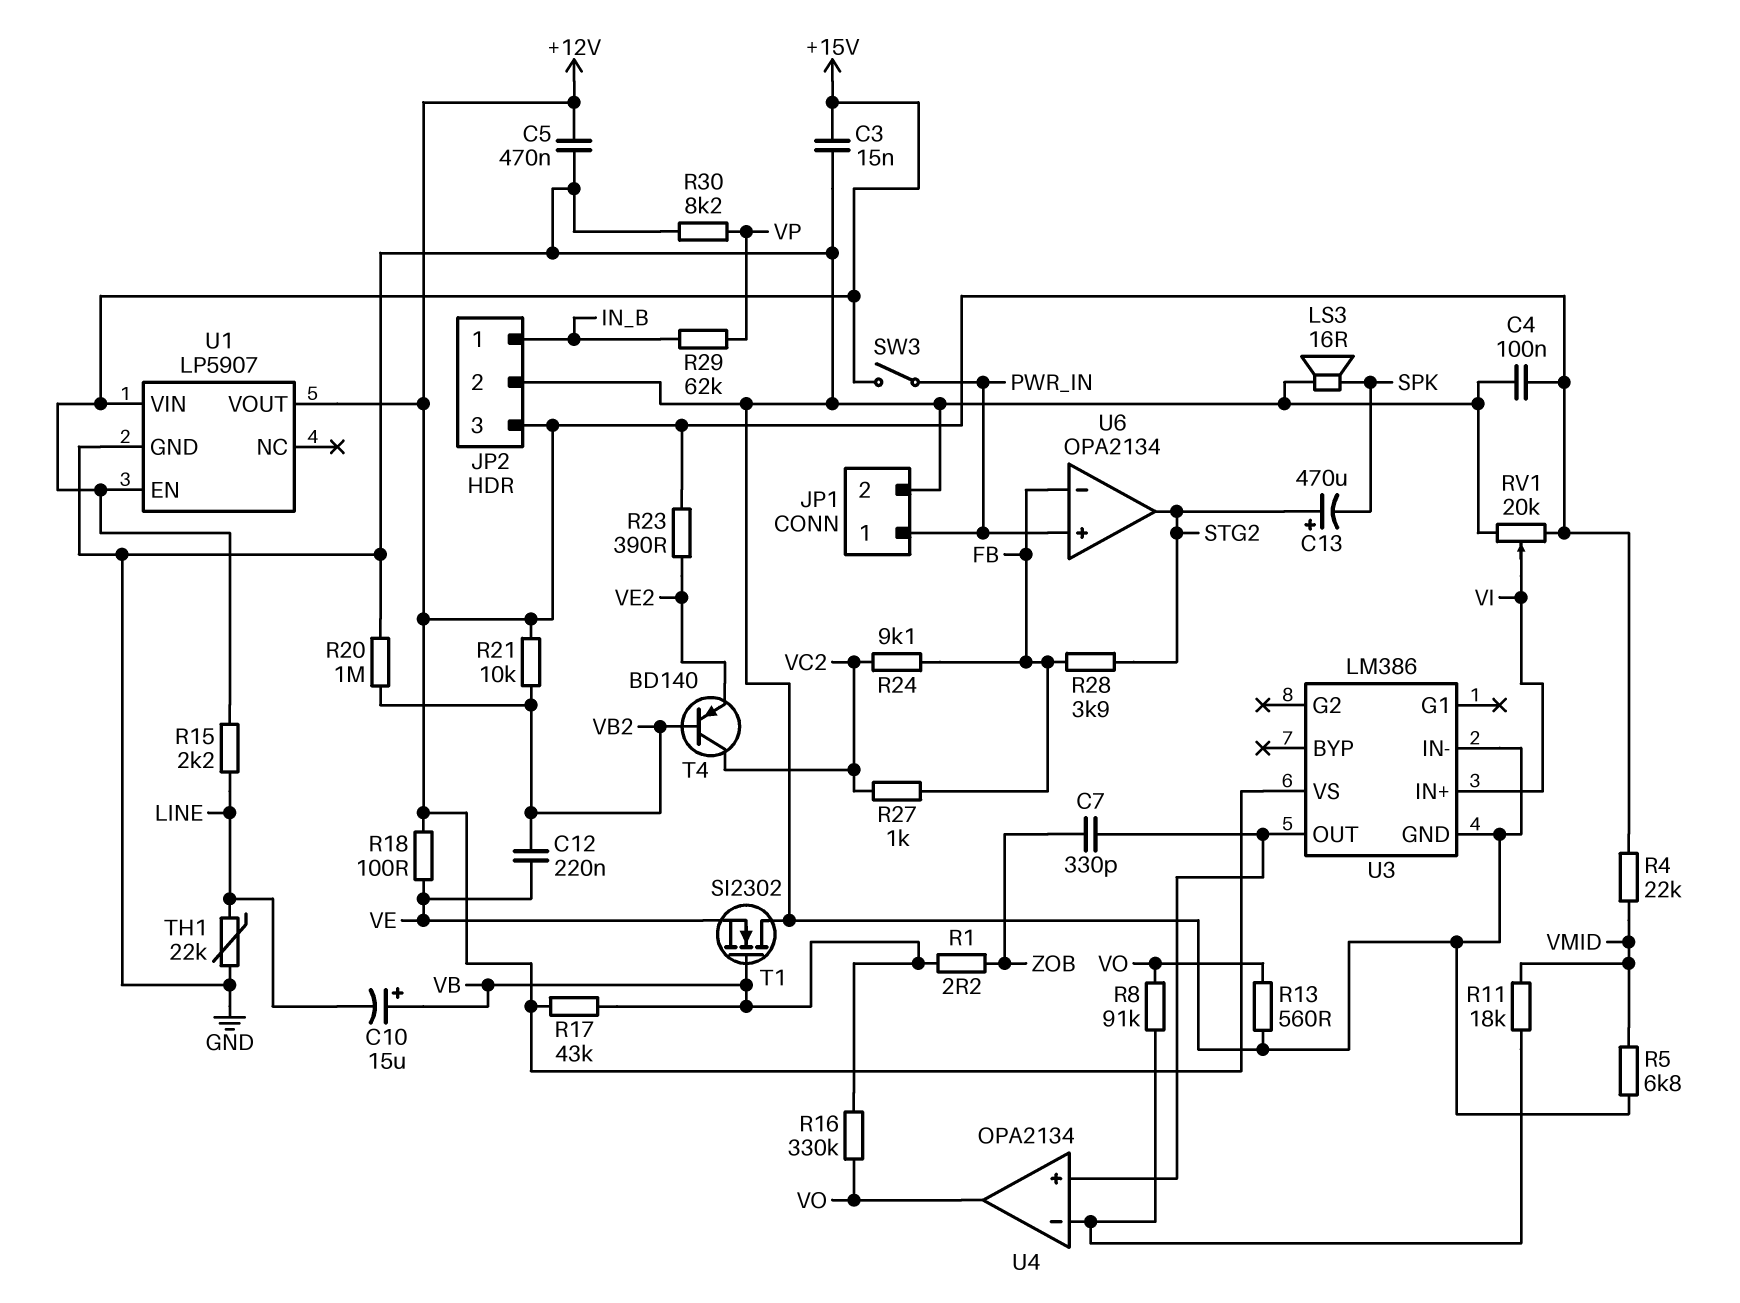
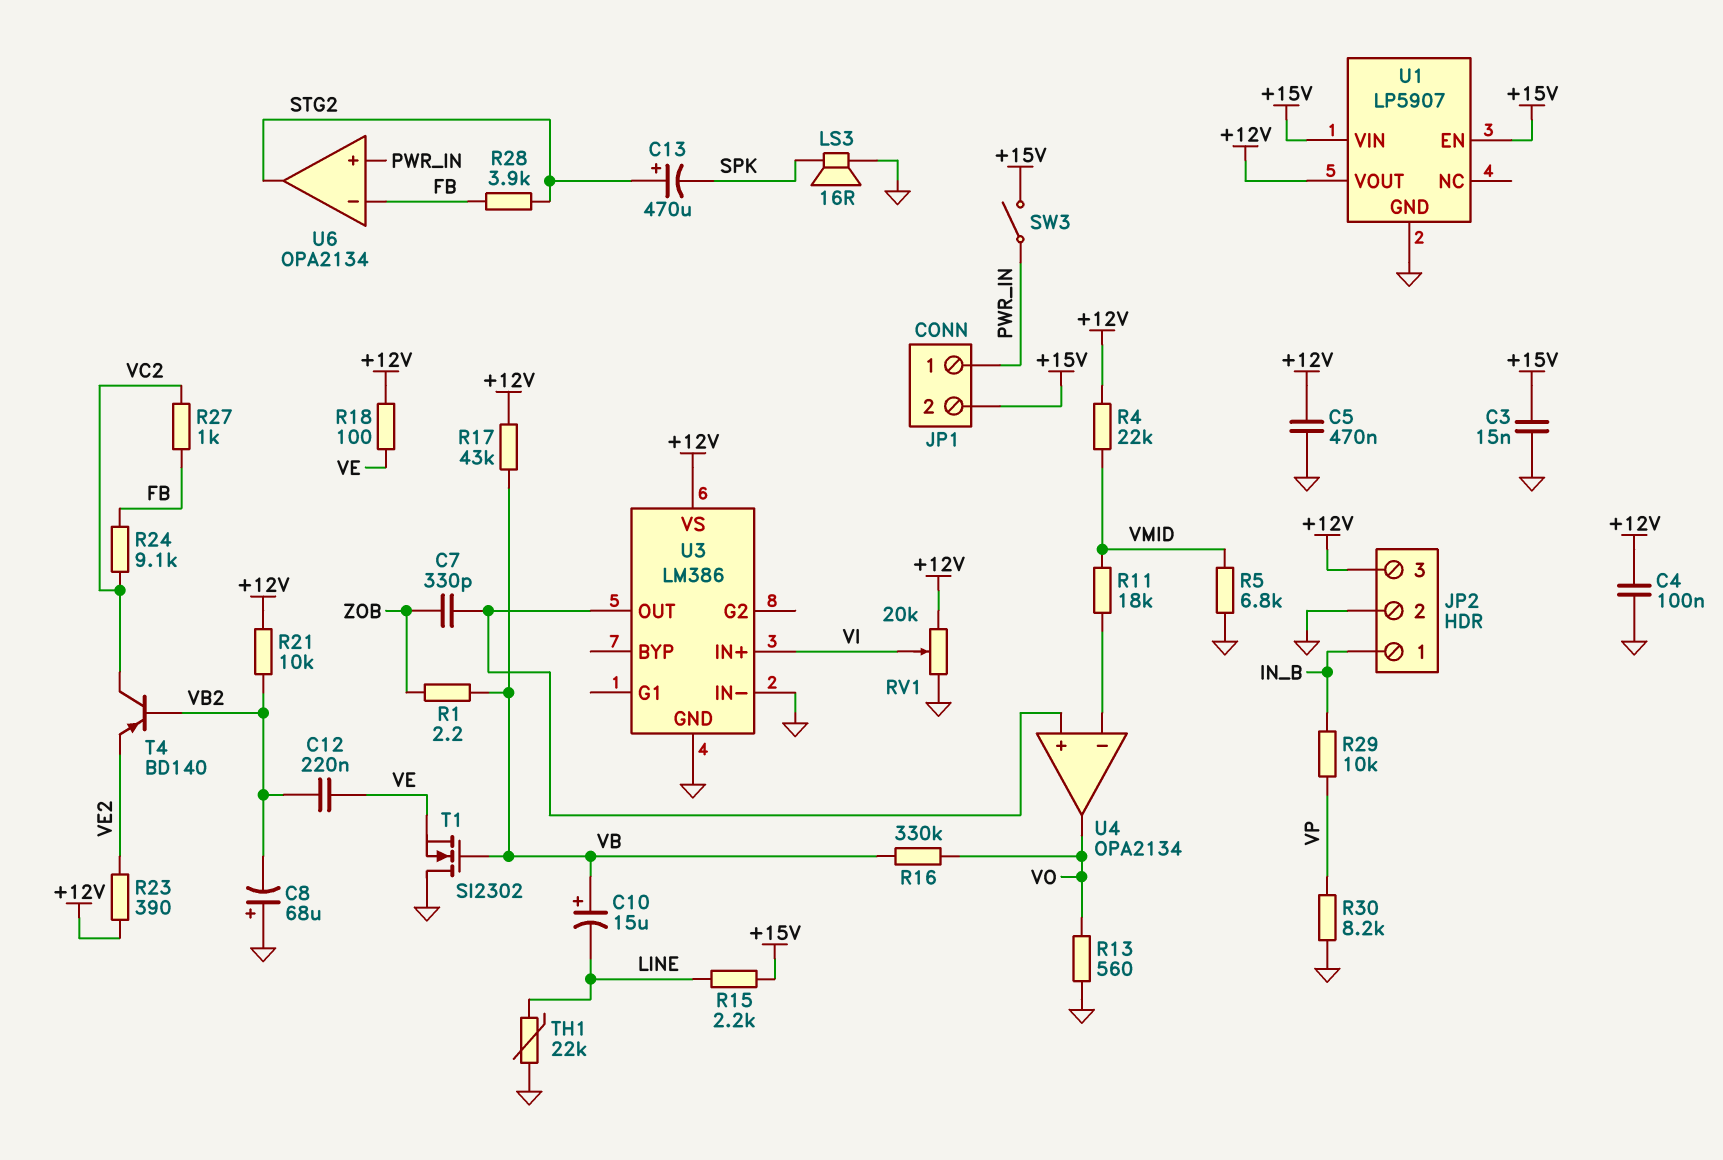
C8: none -> 68uF (plus GND, minus VB2)
JP1 pin 2: GND -> +15V
R8: 91k (U4/in-, VO) -> none
R20: 1M (GND, VB2) -> none
R29: 62k (IN_B, VP) -> 10k (IN_B, VP)

